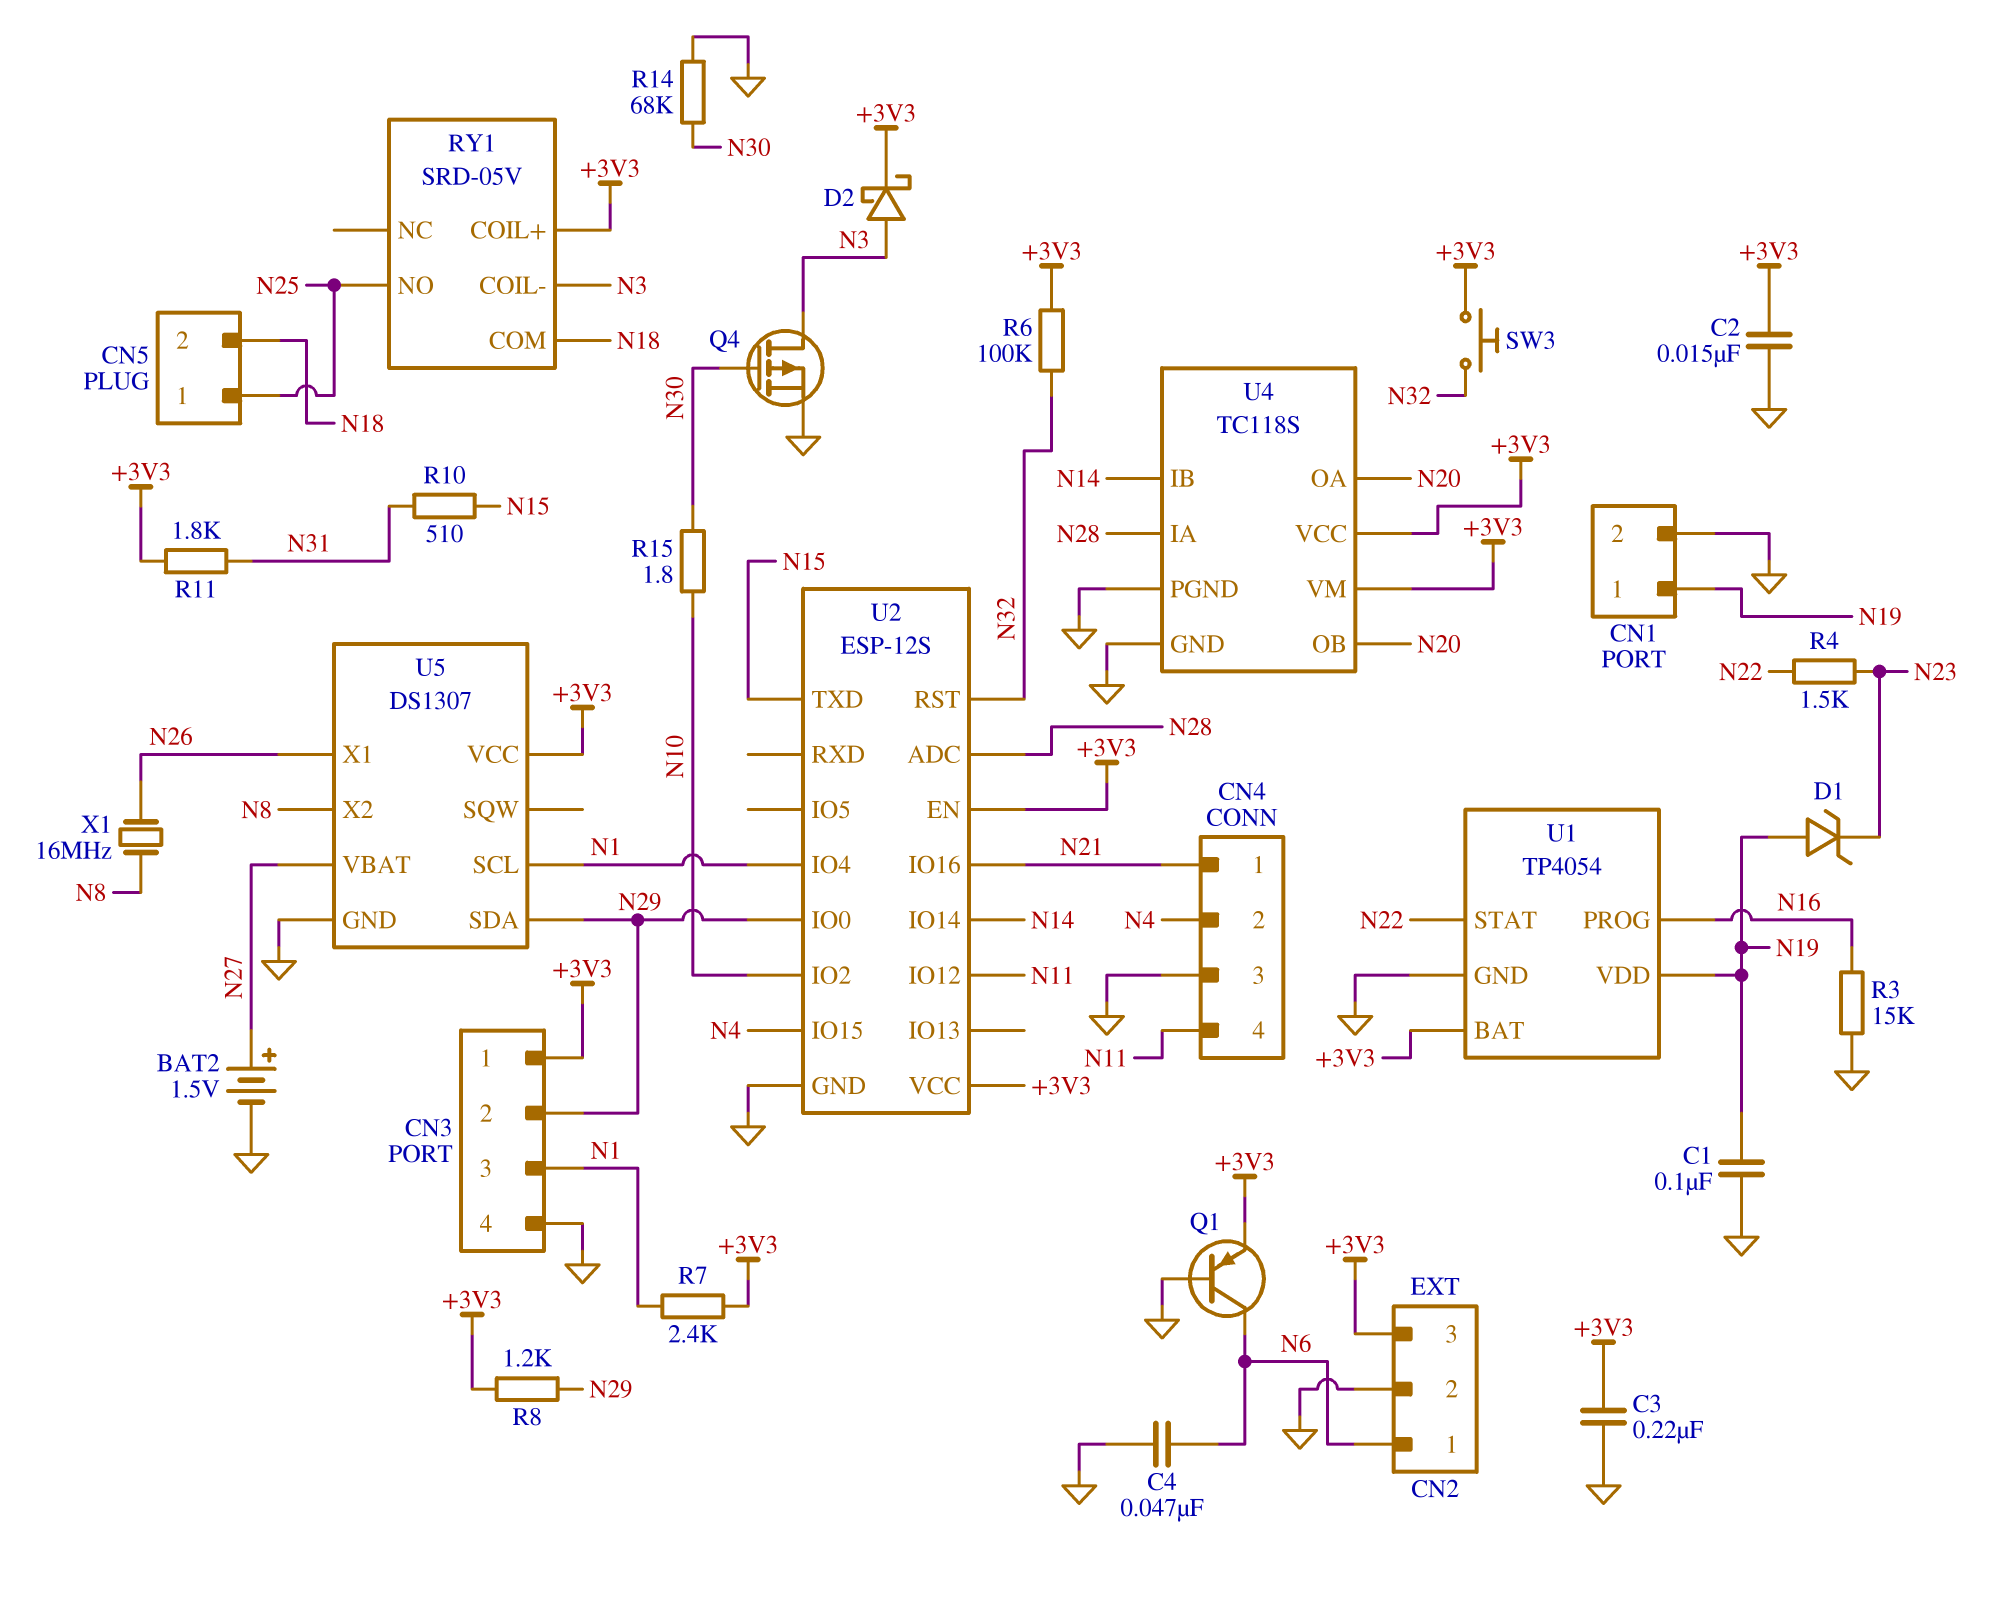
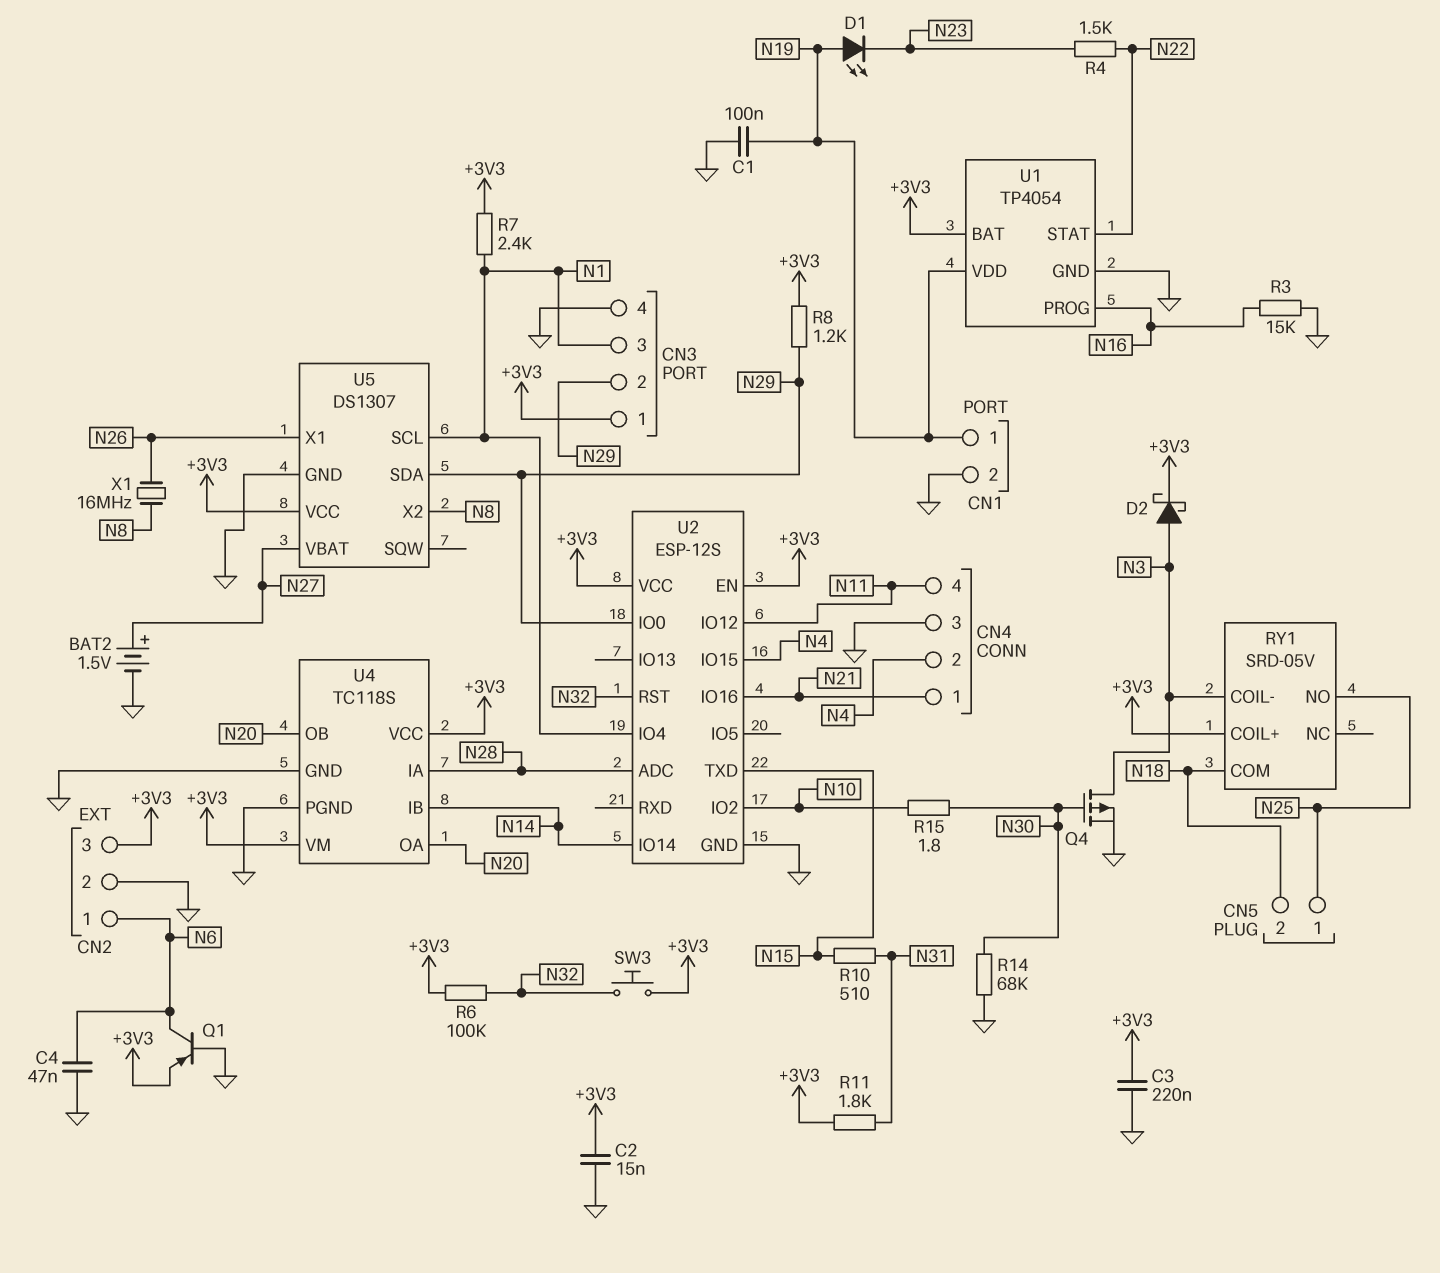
D1: zener (A N19, K N23) -> LED (A N19, K N23)

